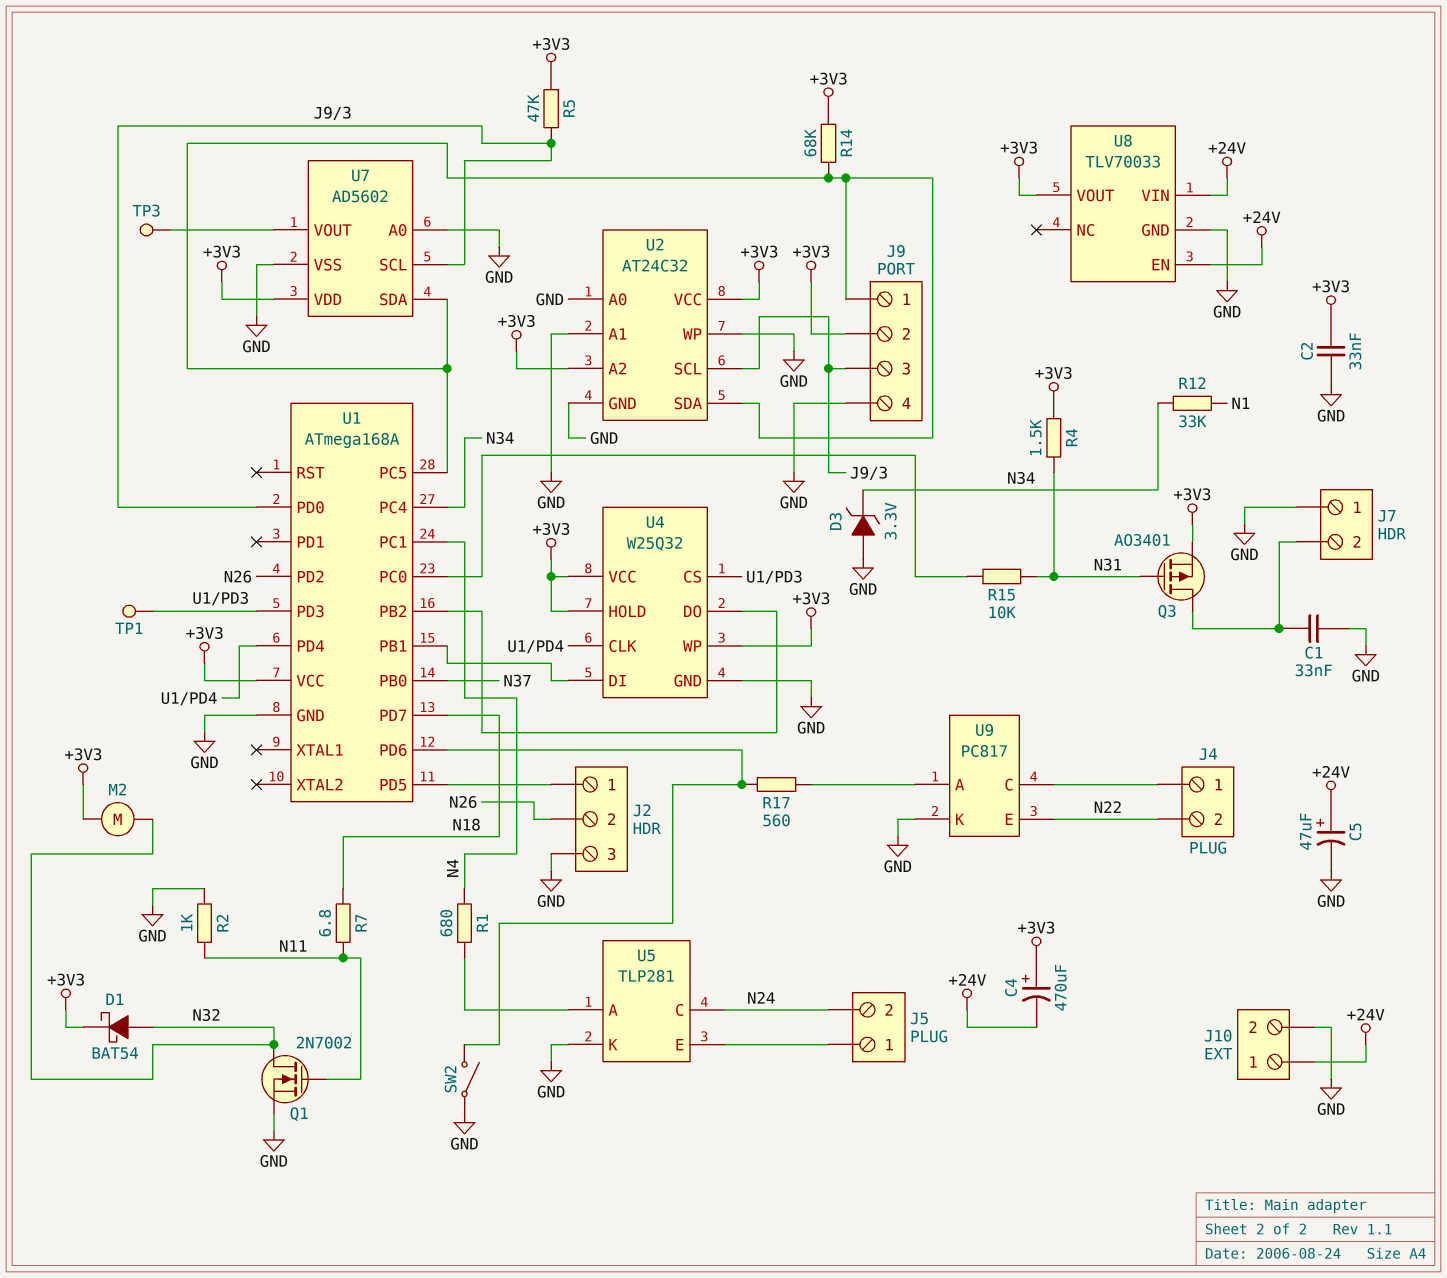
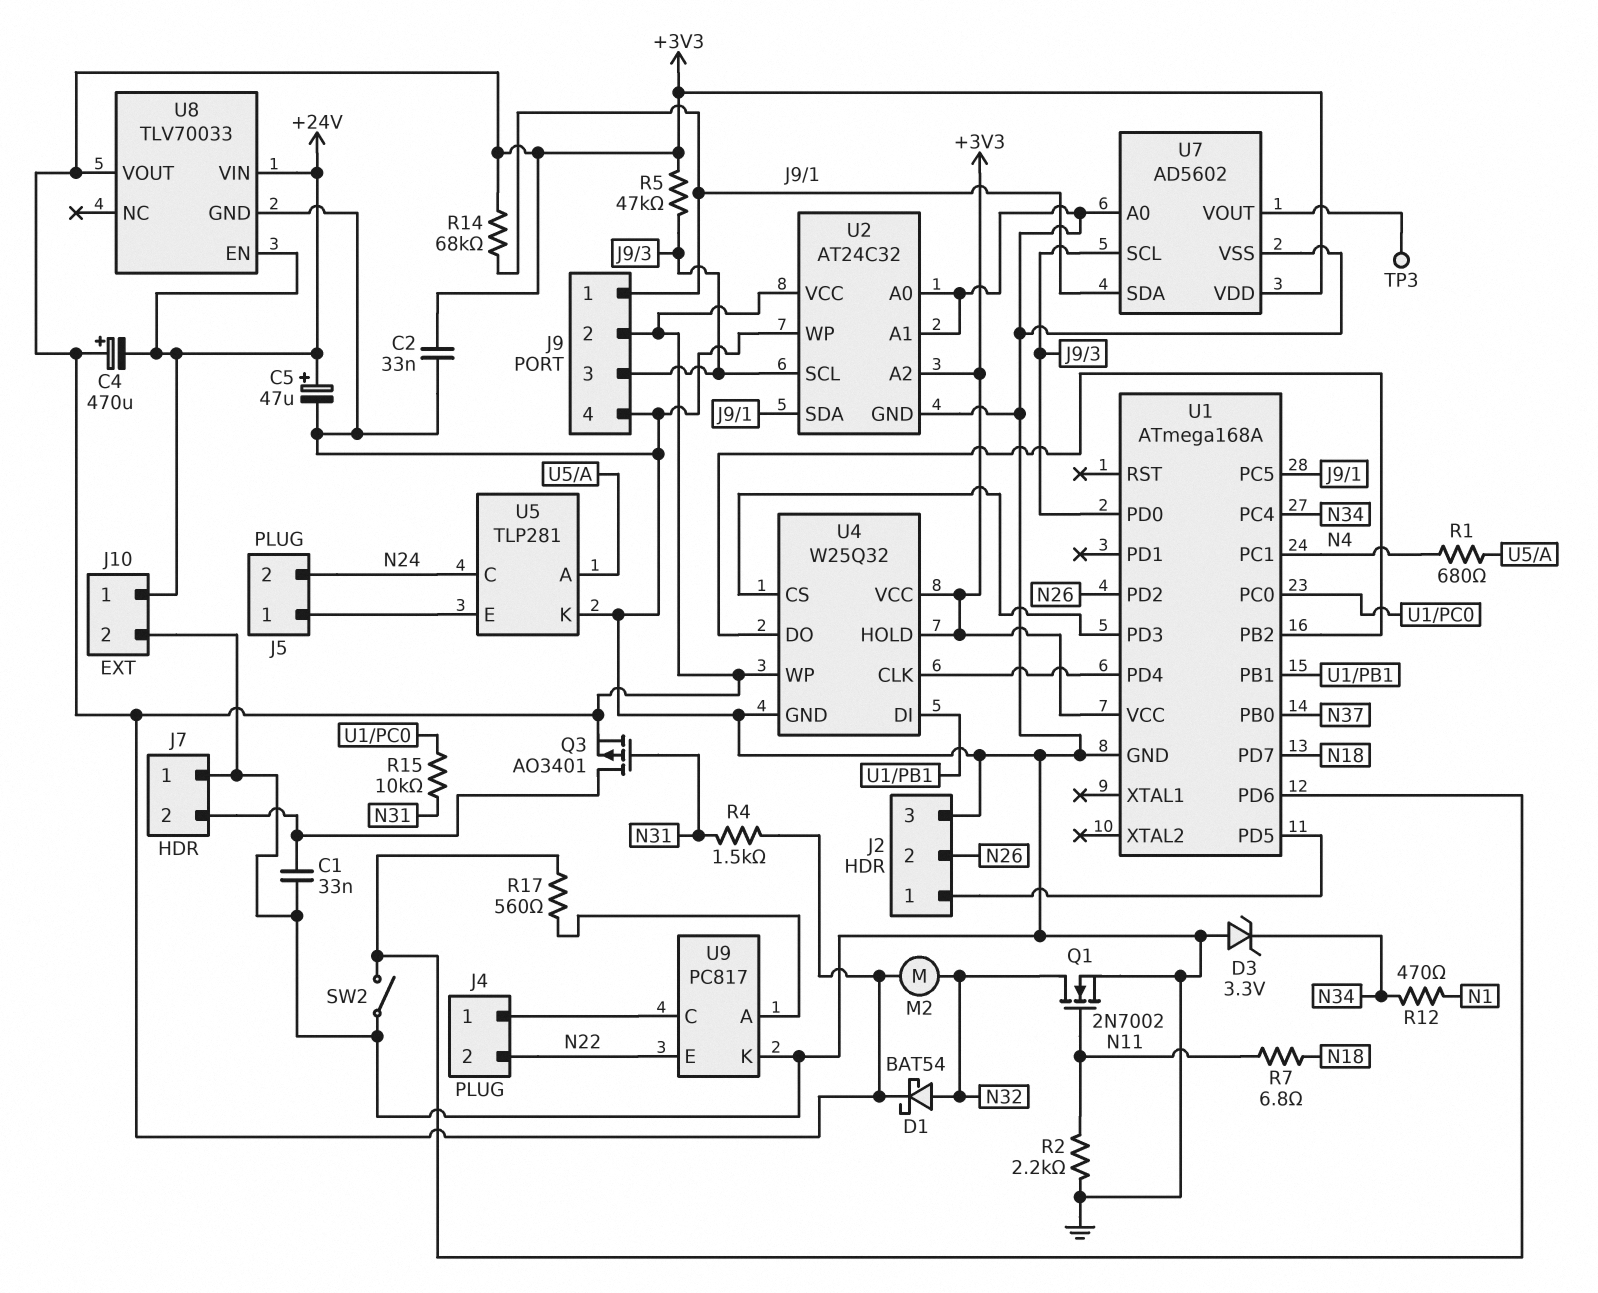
R2: 1k (GND, N11) -> 2.2k (GND, N11)
R12: 33k (N1, N34) -> 470 (N1, N34)
TP1: test point (U1/PD3) -> none

